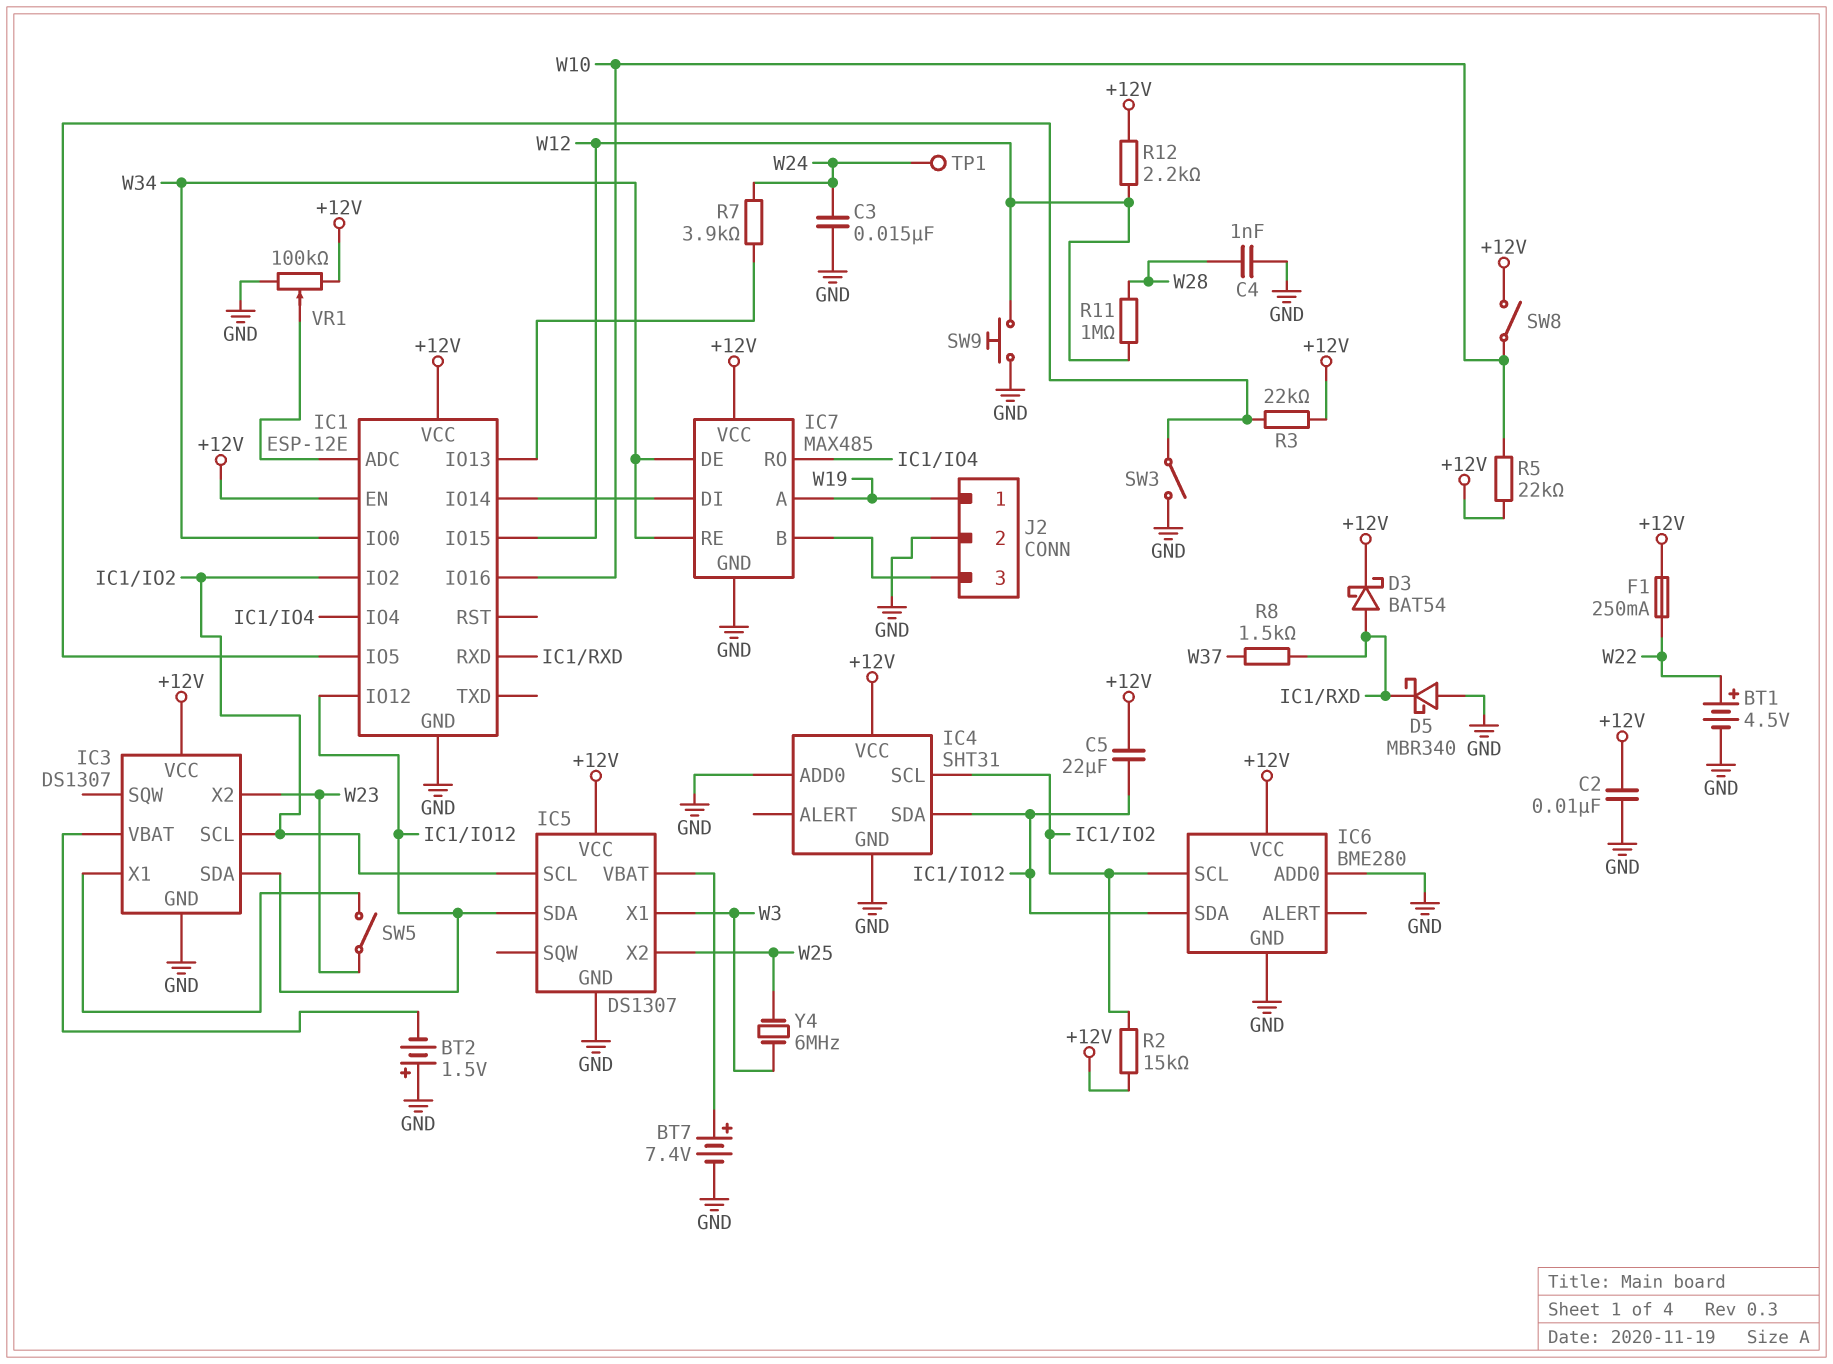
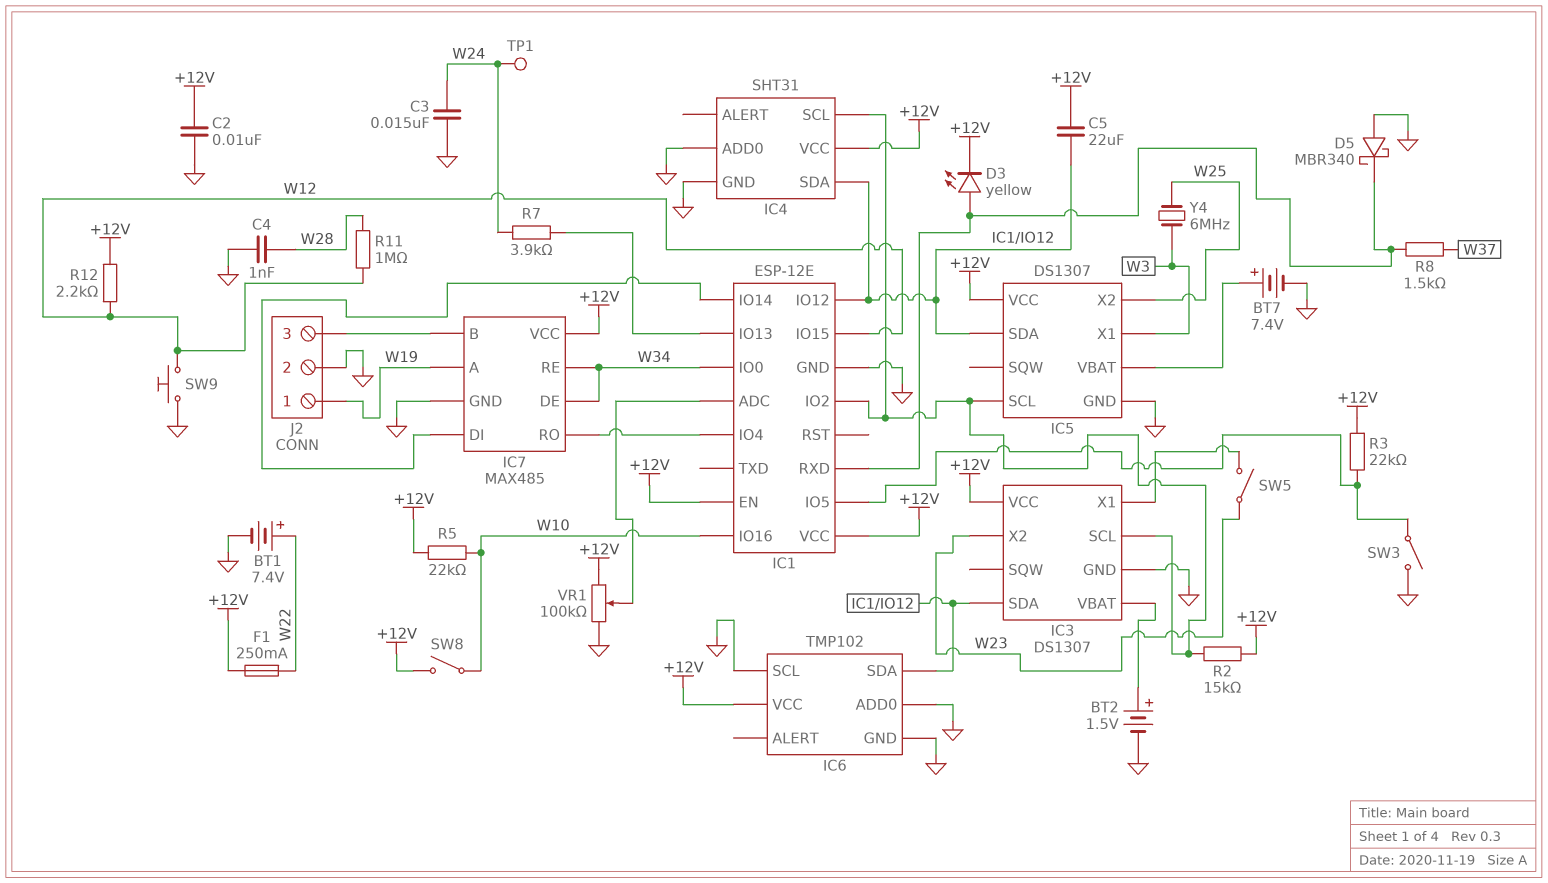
BT1: 4.5V (plus W22, minus GND) -> 7.4V (plus W22, minus GND)
BT2: 1.5V (plus GND, minus IC3/VBAT) -> 1.5V (plus IC3/VBAT, minus GND)
D3: schottky BAT54 (A IC1/RXD, K +12V) -> LED yellow (A IC1/RXD, K +12V)
IC6: BME280 -> TMP102
IC6 pin SCL: IC1/IO2 -> GND

